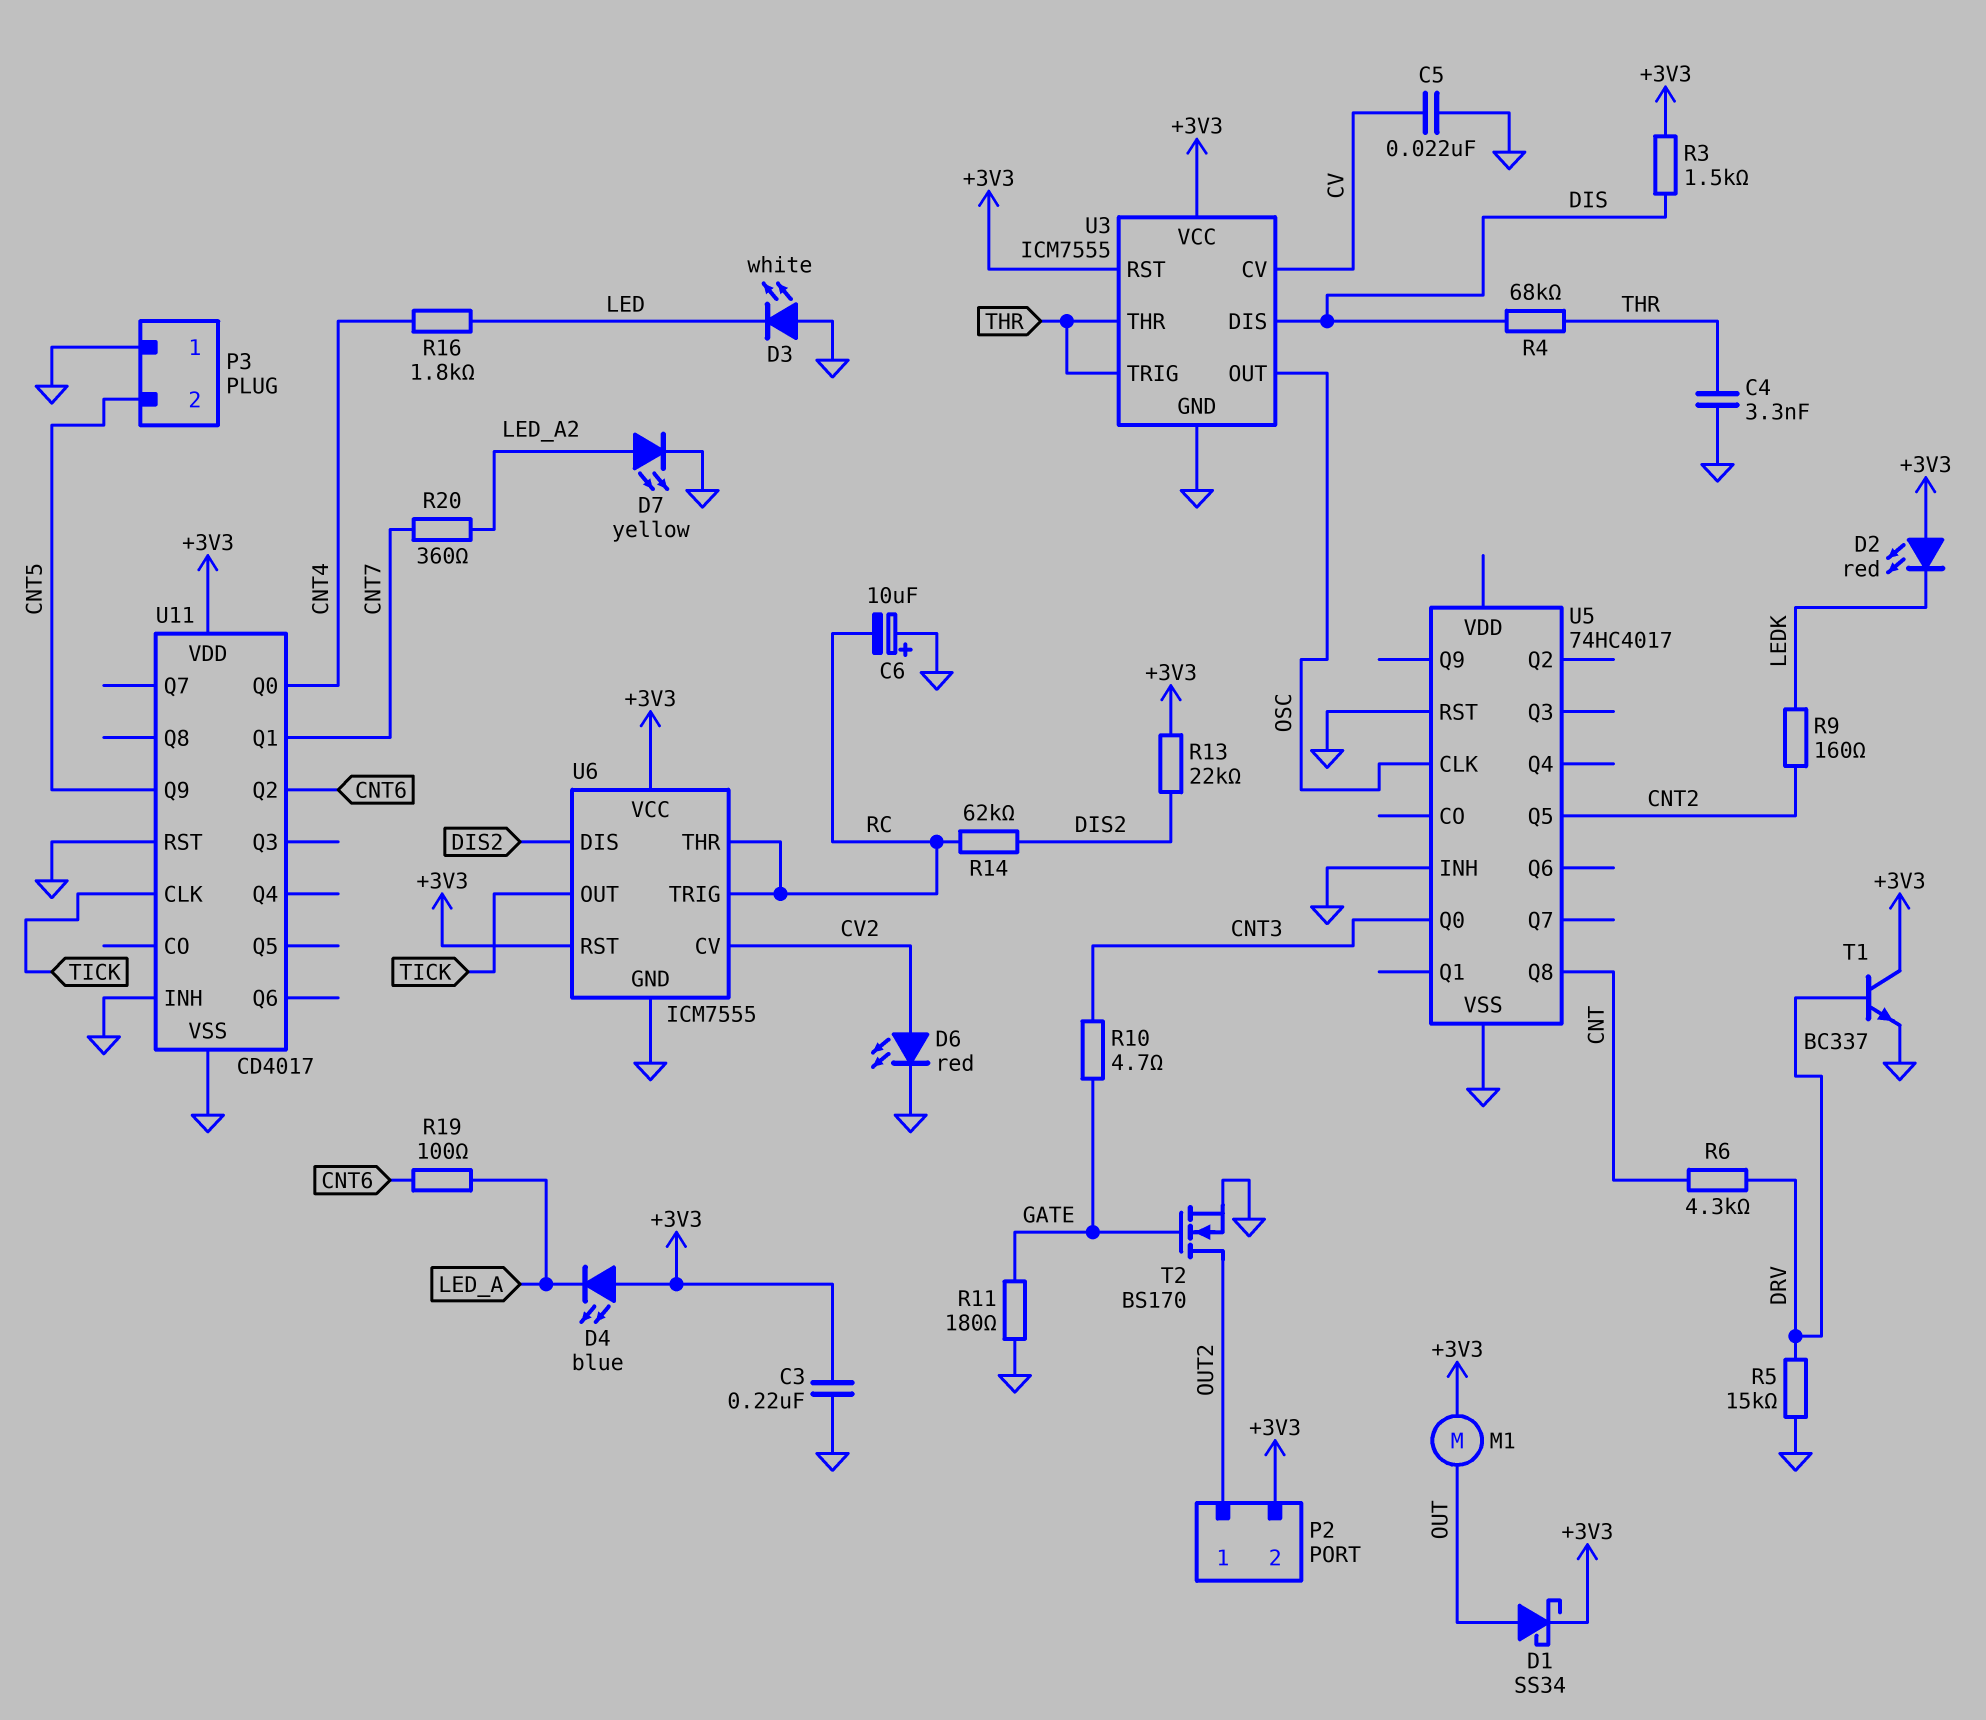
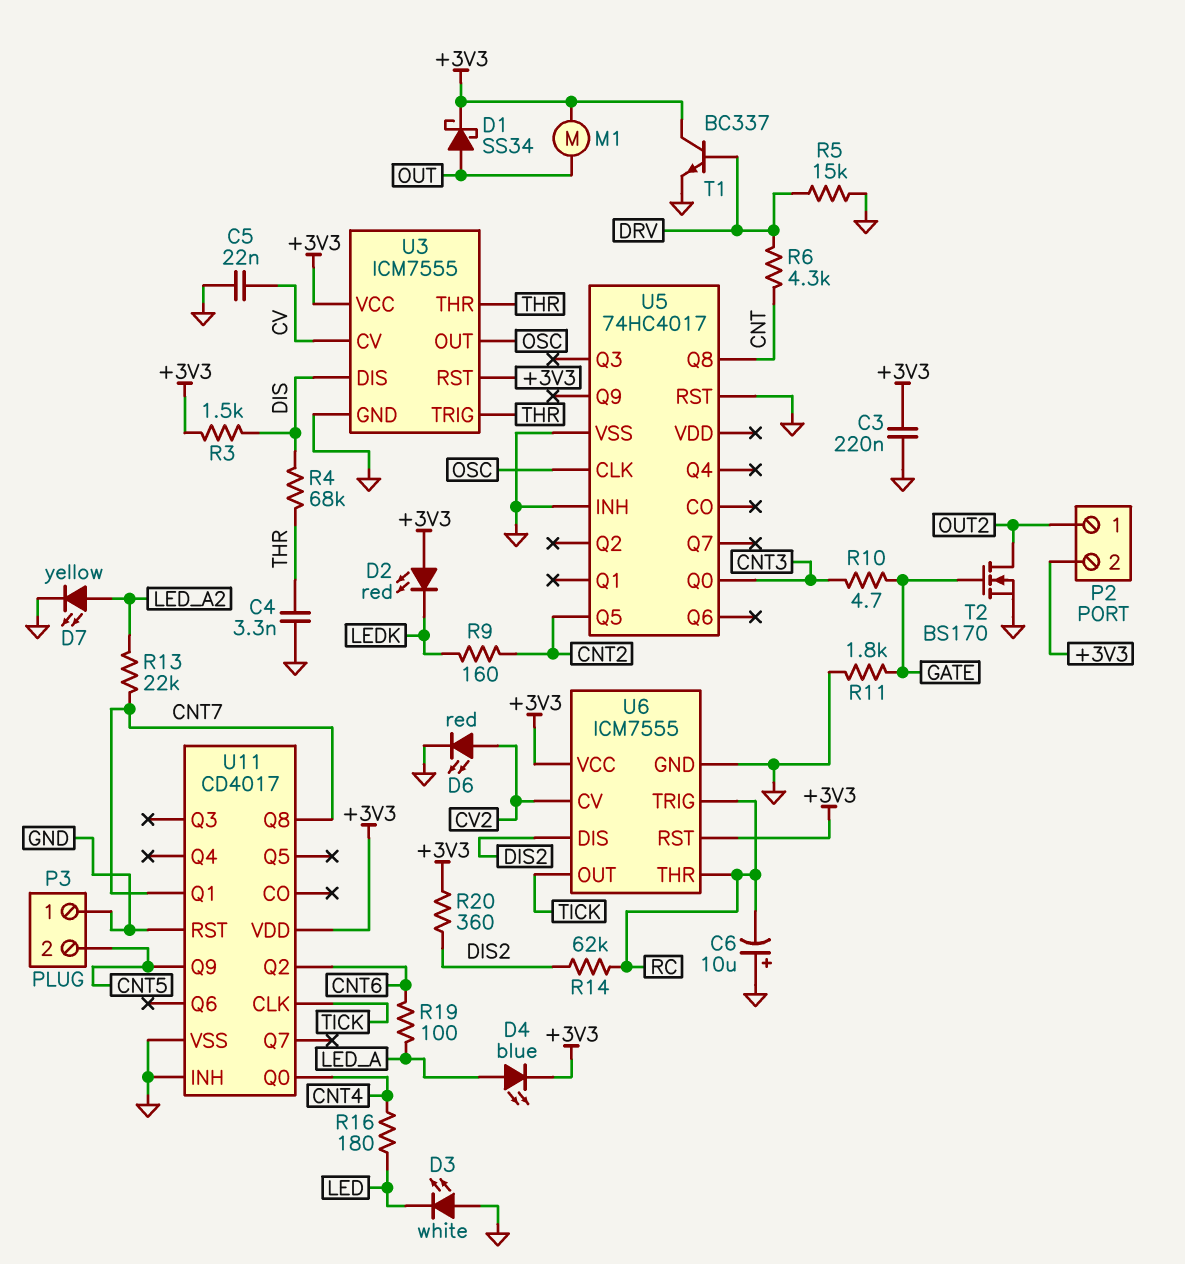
D4: LED blue (A +3V3, K LED_A) -> LED blue (A LED_A, K +3V3)
R11: 180 (GATE, GND) -> 1.8k (GATE, GND)
R13: 22k (+3V3, DIS2) -> 22k (CNT7, LED_A2)
R16: 1.8k (CNT4, LED) -> 180 (CNT4, LED)
R20: 360 (CNT7, LED_A2) -> 360 (+3V3, DIS2)
U11 pin Q8: none -> CNT7

